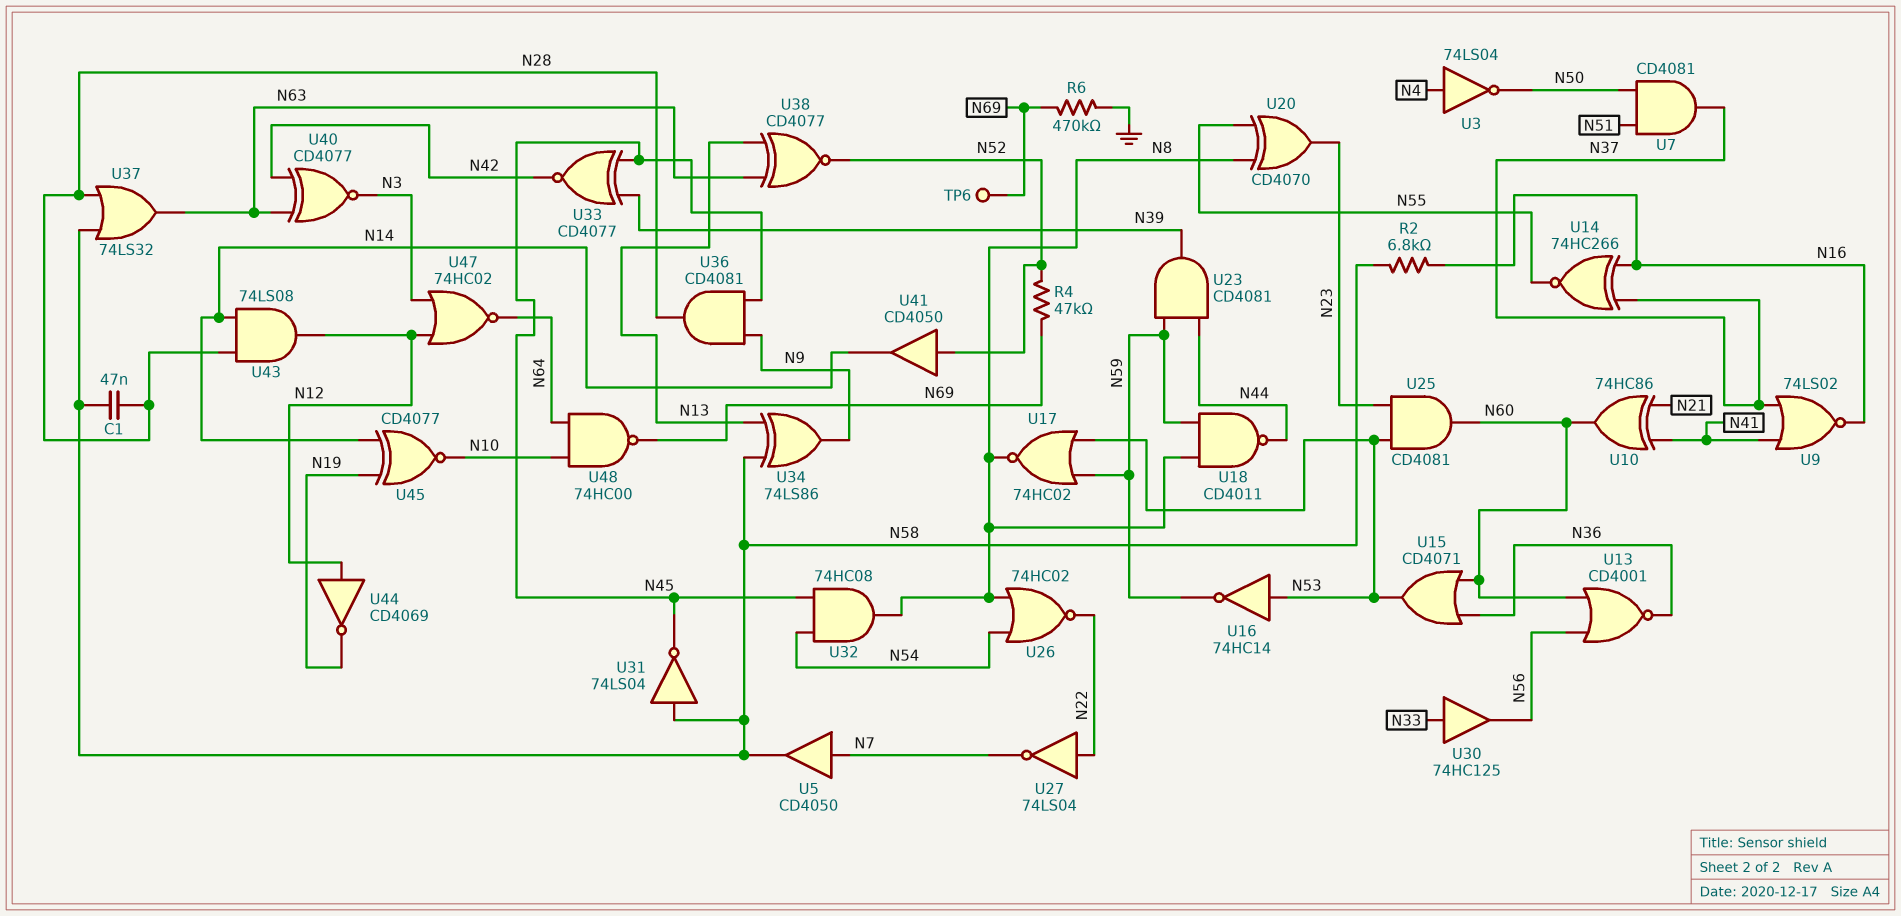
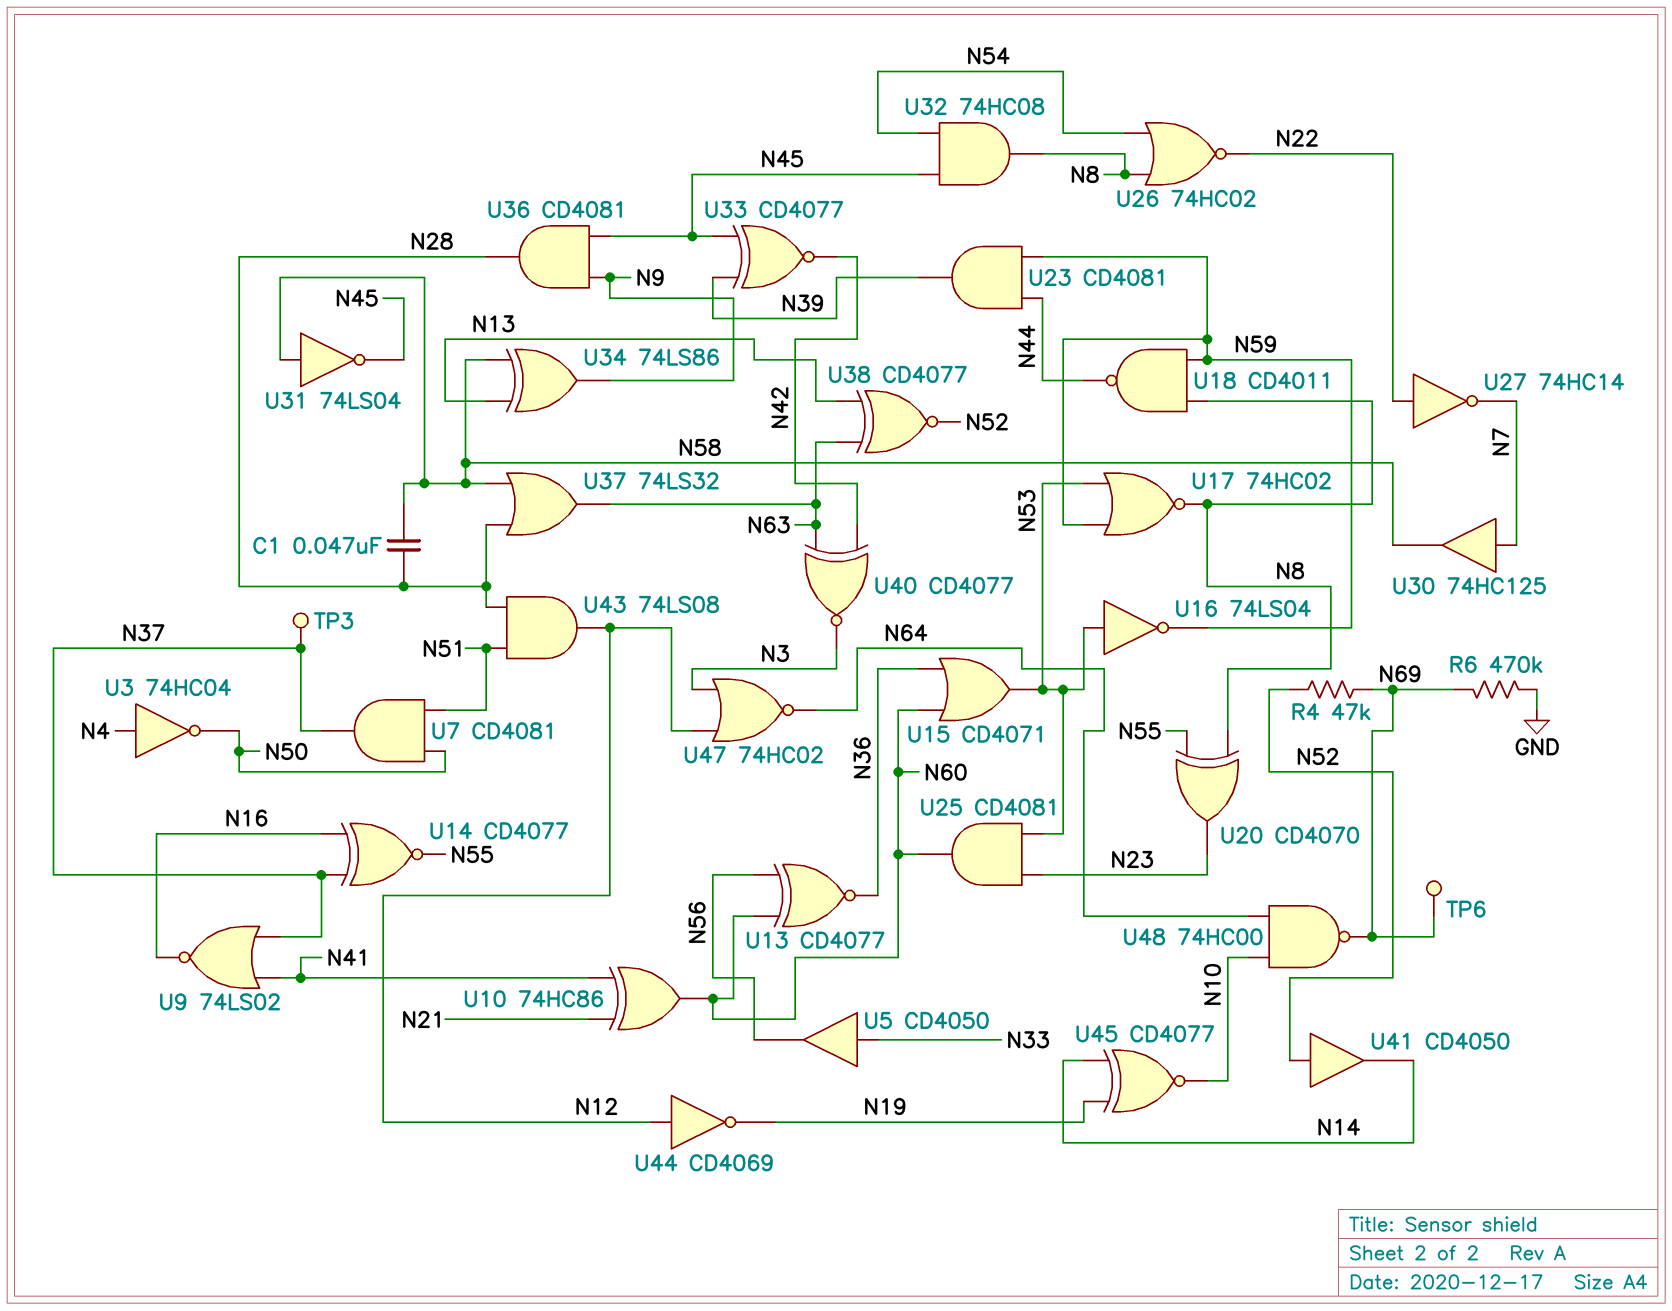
R2: 6.8k (N16, N58) -> none
TP3: none -> test point (N37)
U3: NOT 74LS04 (in N4, out N50) -> NOT 74HC04 (in N4, out N50)
U5: buffer CD4050 (in N7, out N58) -> buffer CD4050 (in N33, out N56)
U13: NOR CD4001 (in N56, in N60, out N36) -> XNOR CD4077 (in N56, in N60, out N36)
U14: XNOR 74HC266 (in N16, in N37, out N55) -> XNOR CD4077 (in N16, in N37, out N55)
U16: NOT 74HC14 (in N53, out N59) -> NOT 74LS04 (in N53, out N59)
U27: NOT 74LS04 (in N22, out N7) -> NOT 74HC14 (in N22, out N7)
U30: buffer 74HC125 (in N33, out N56) -> buffer 74HC125 (in N7, out N58)
U43: AND 74LS08 (in N14, in N28, out N12) -> AND 74LS08 (in N28, in N51, out N12)

